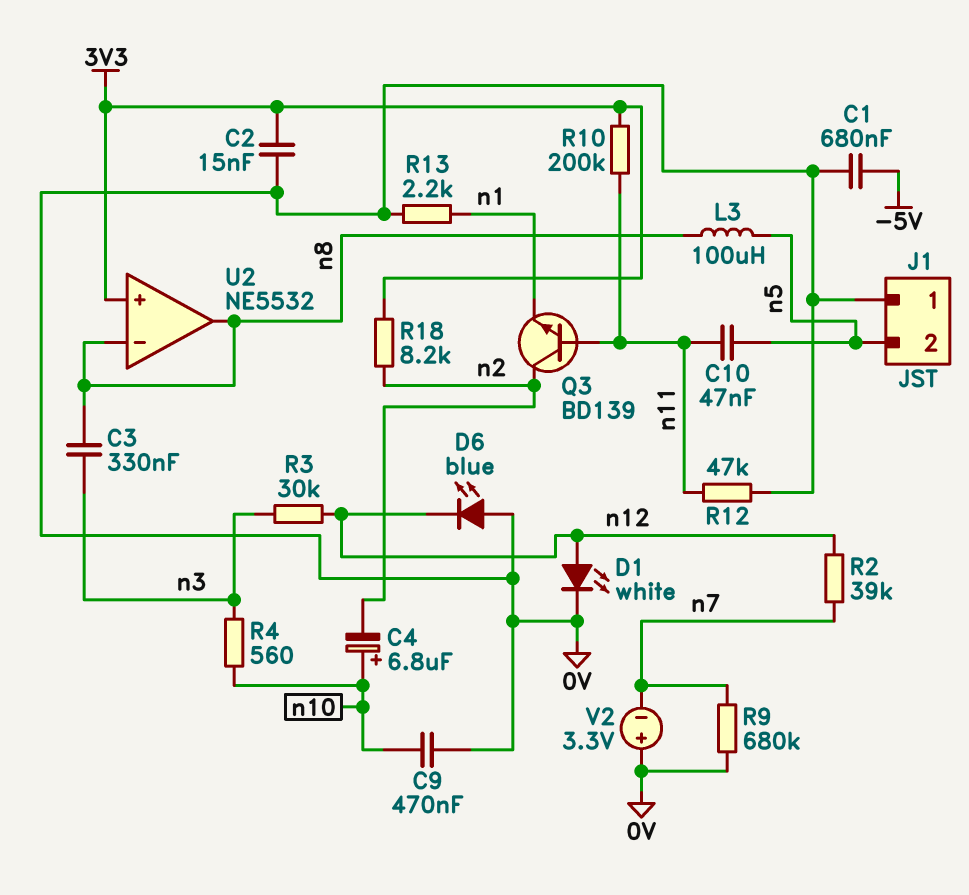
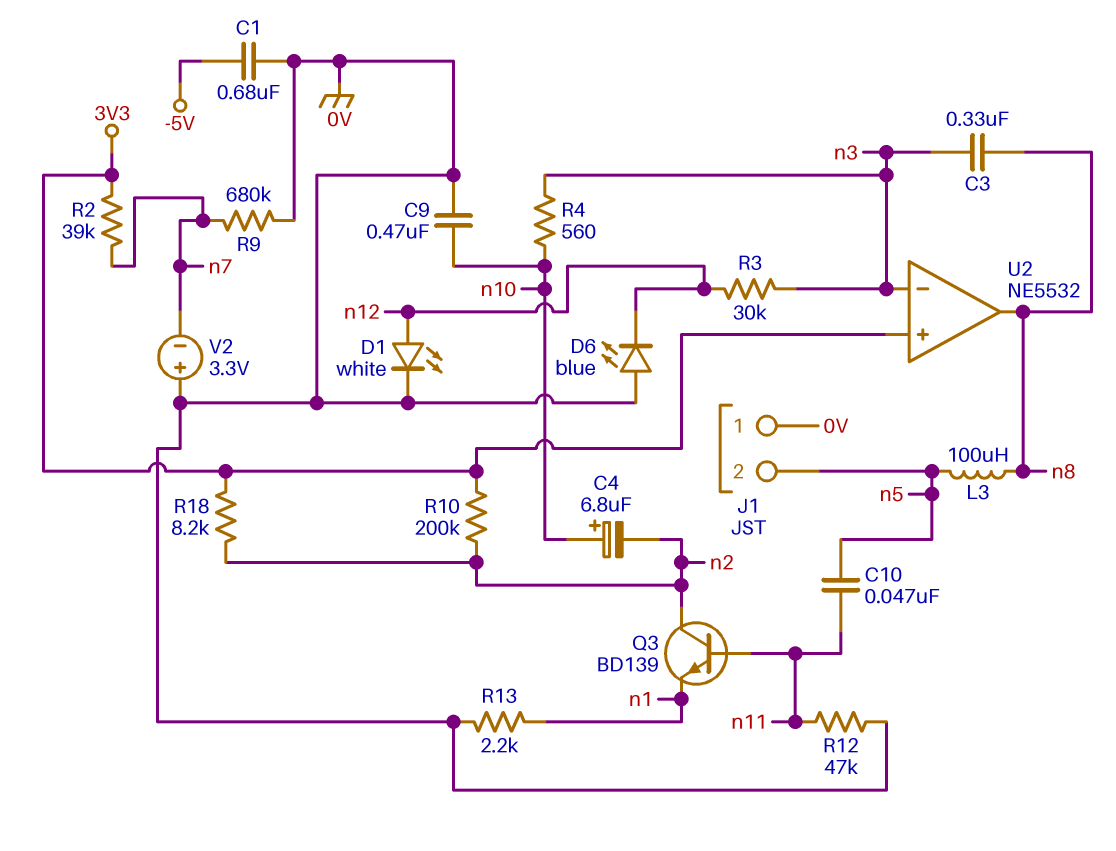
C2: 15nF (0V, 3V3) -> none
R2: 39k (n7, n12) -> 39k (3V3, n7)
R10: 200k (3V3, n11) -> 200k (3V3, n2)
U2 pin in-: n8 -> n3

